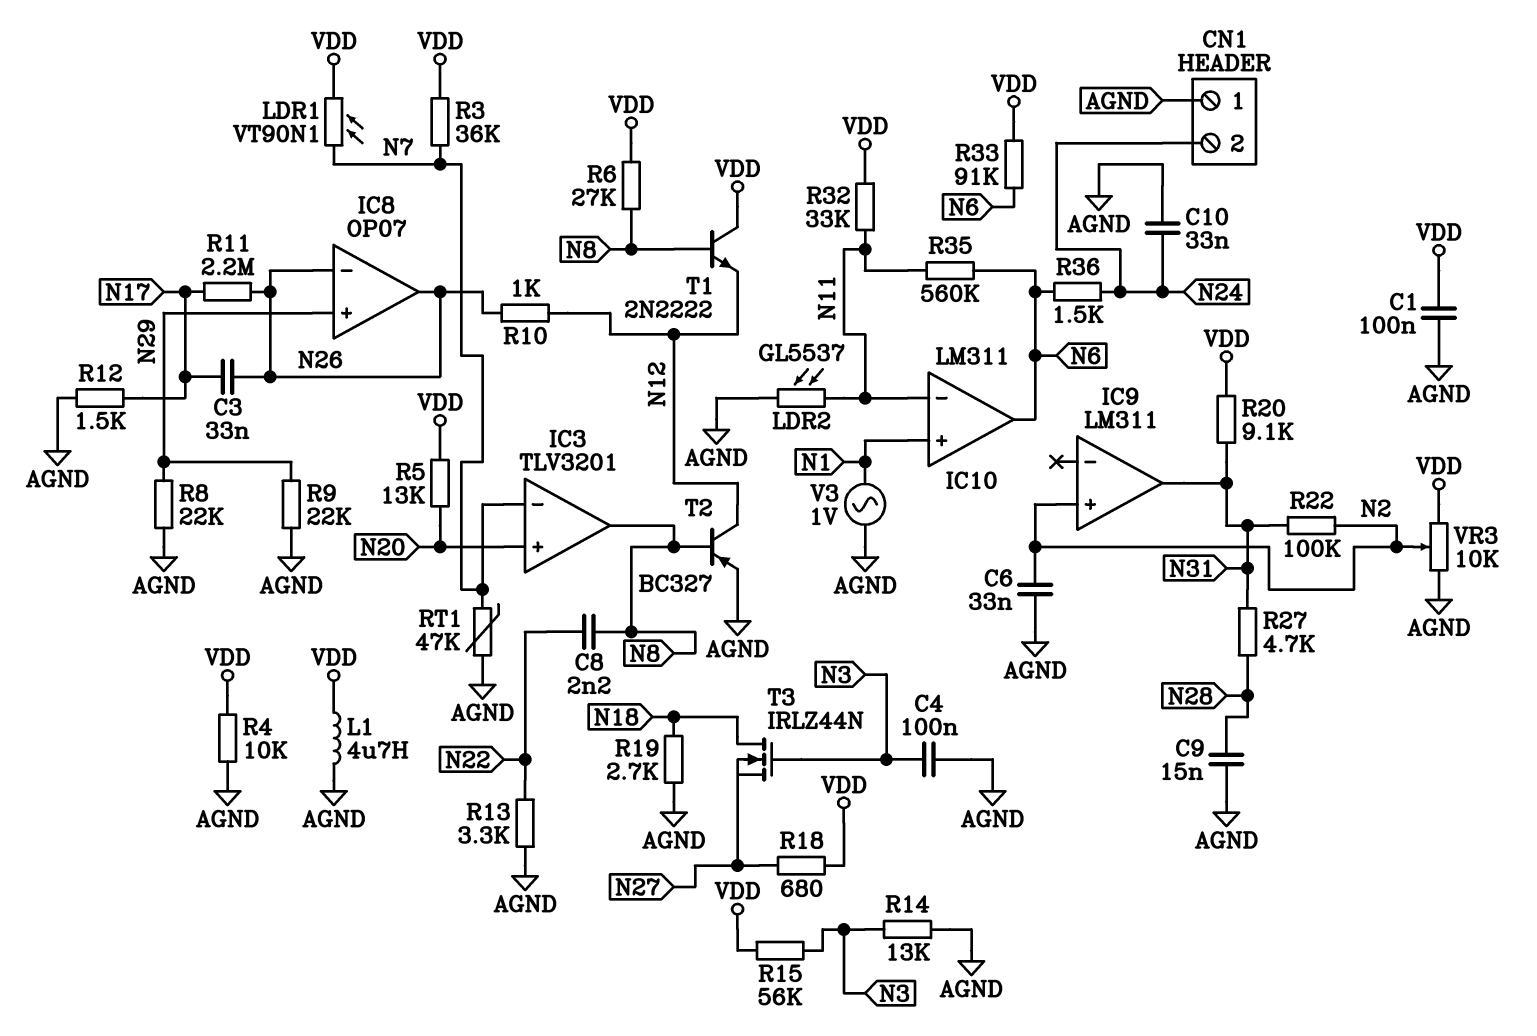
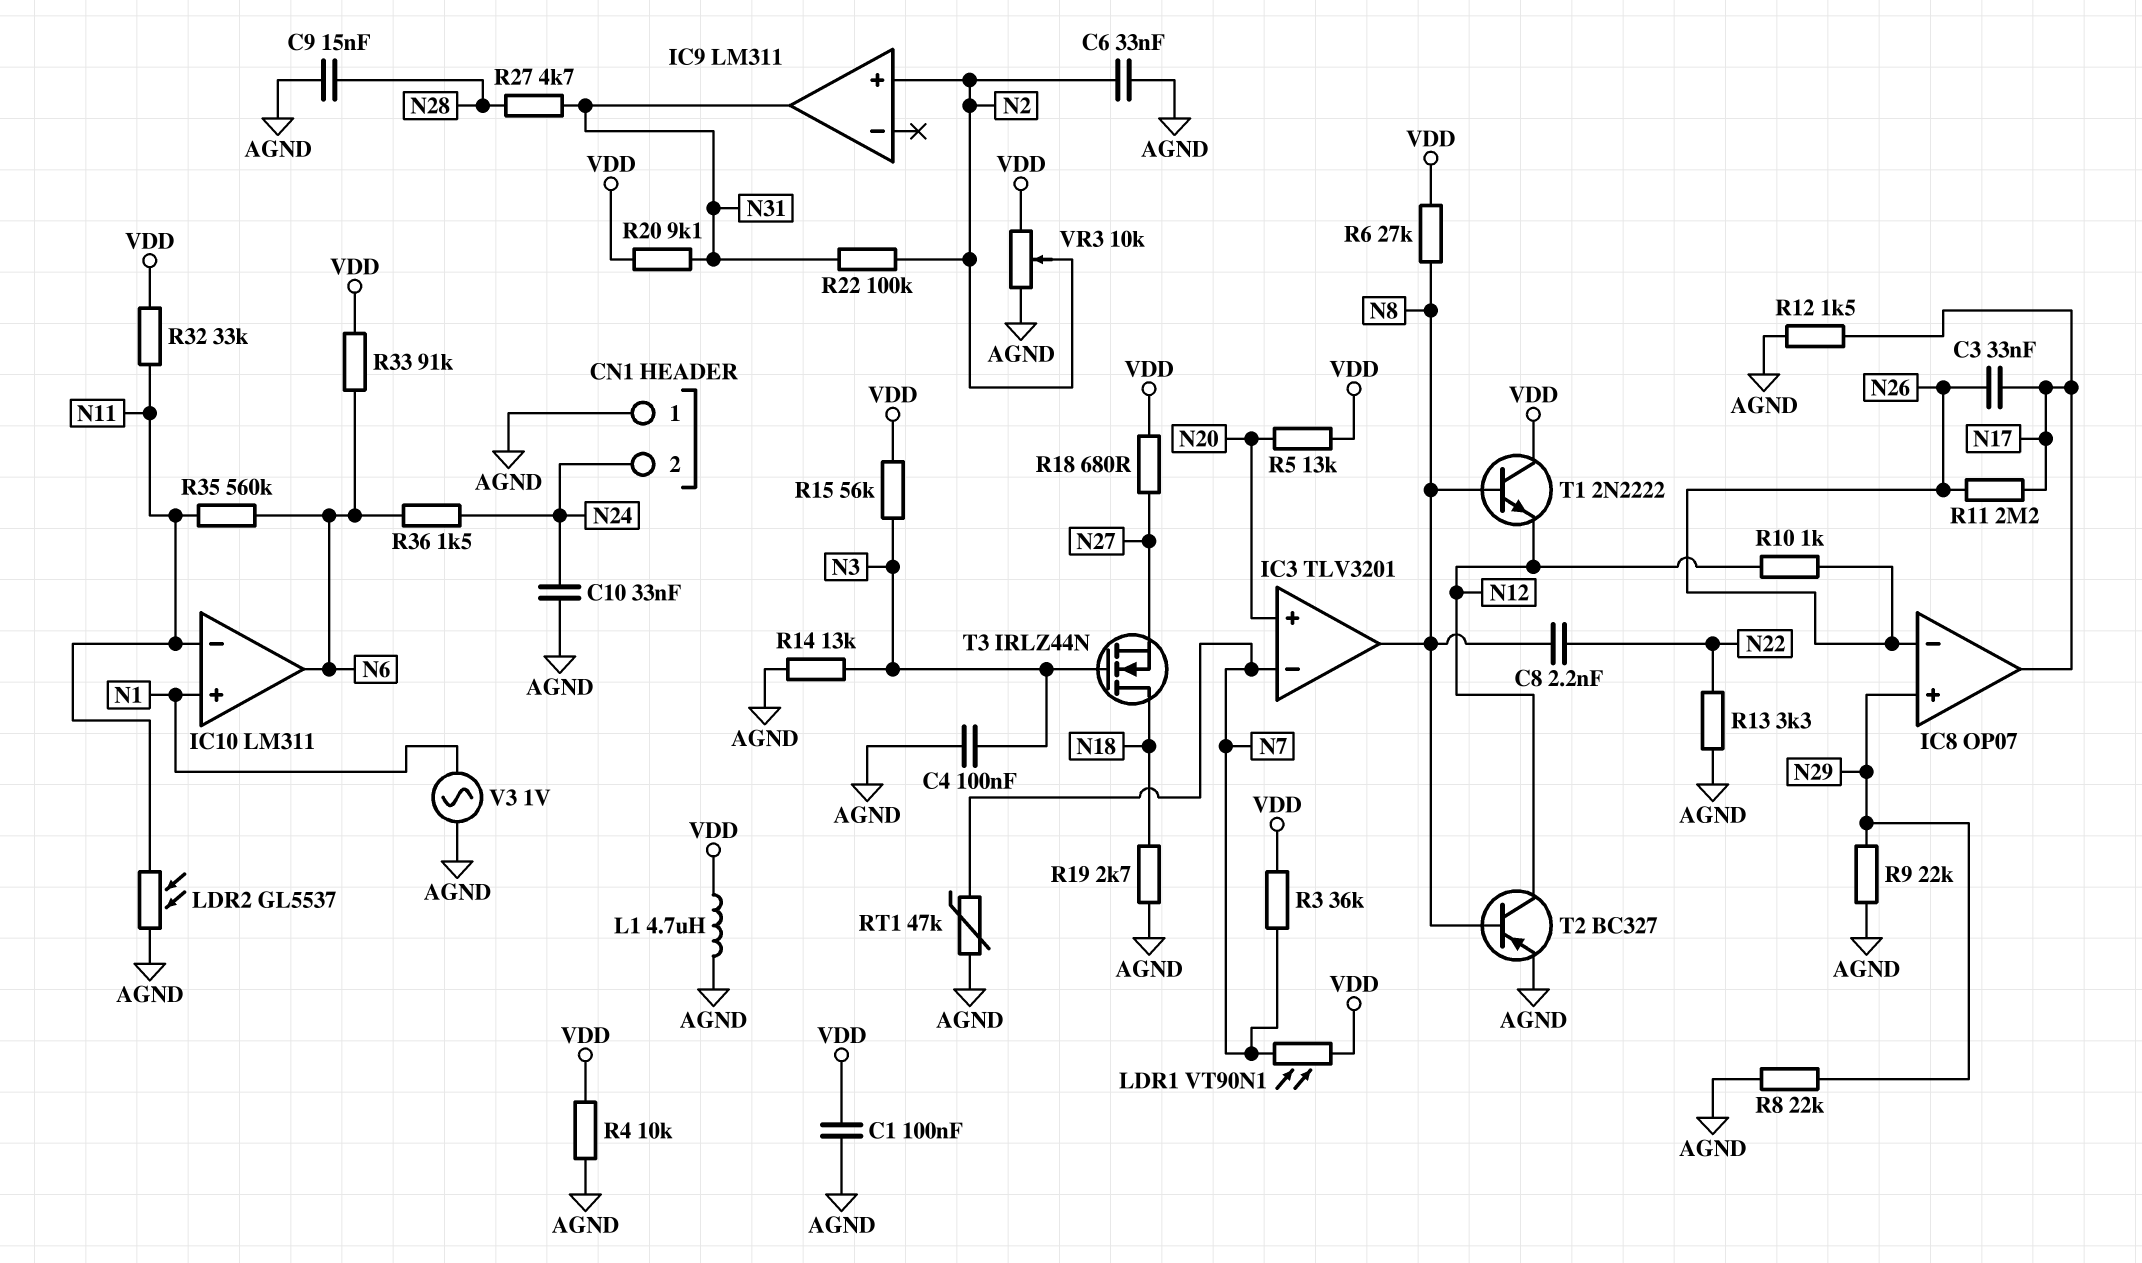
IC8 pin out: N26 -> N17

